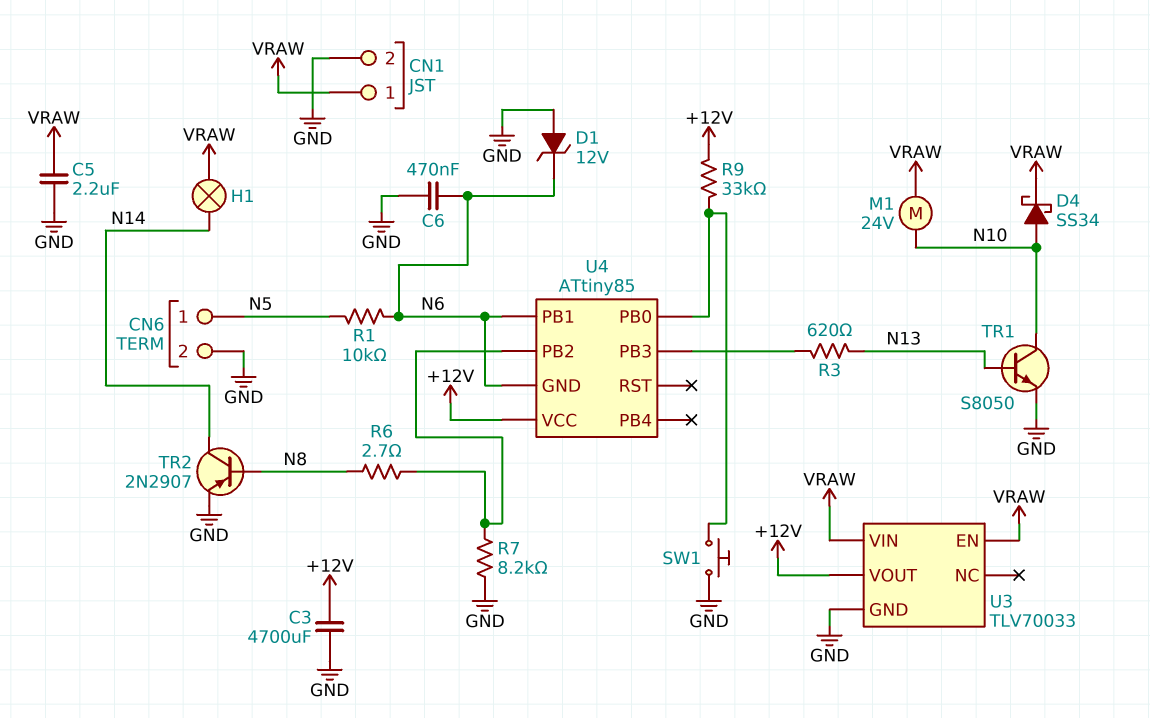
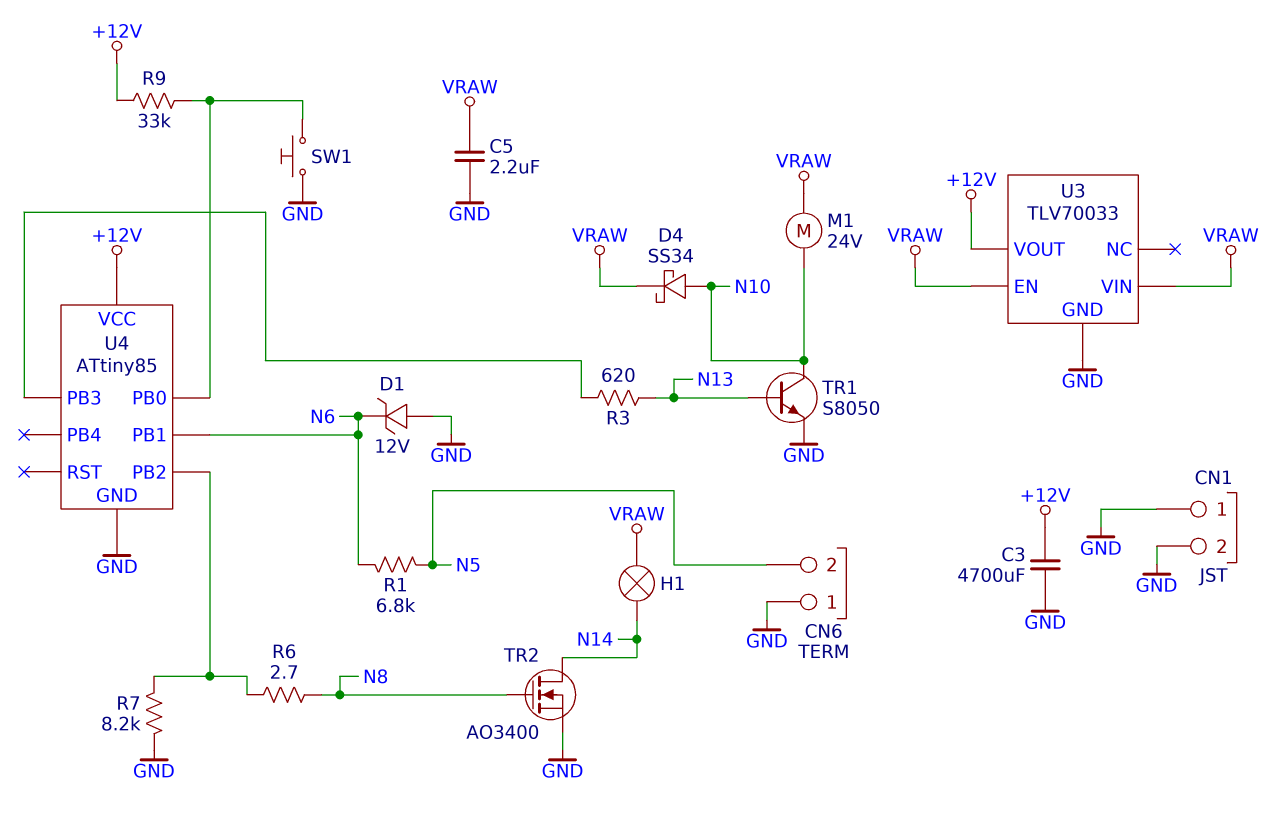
C6: 470nF (GND, N6) -> none
CN1 pin 1: VRAW -> GND
CN6 pin 1: N5 -> GND
CN6 pin 2: GND -> N5
R1: 10k (N5, N6) -> 6.8k (N5, N6)
TR2: PNP 2N2907 (B N8, C N14, E GND) -> NMOS AO3400 (G N8, D N14, S GND)
U4 pin GND: N6 -> GND

